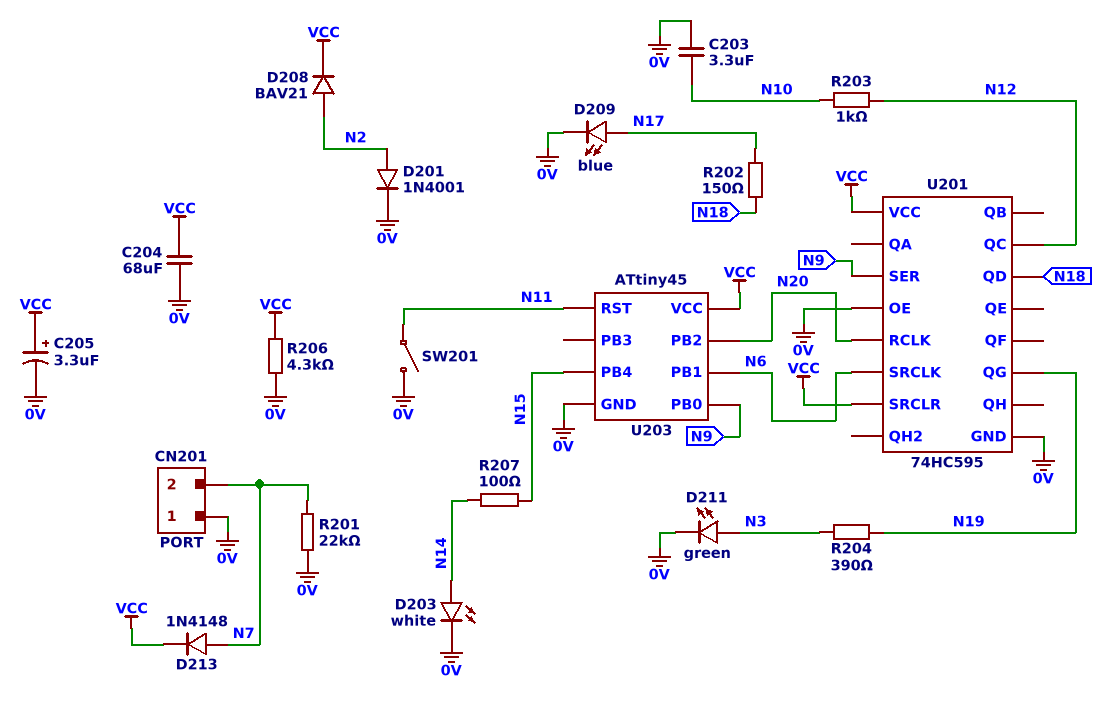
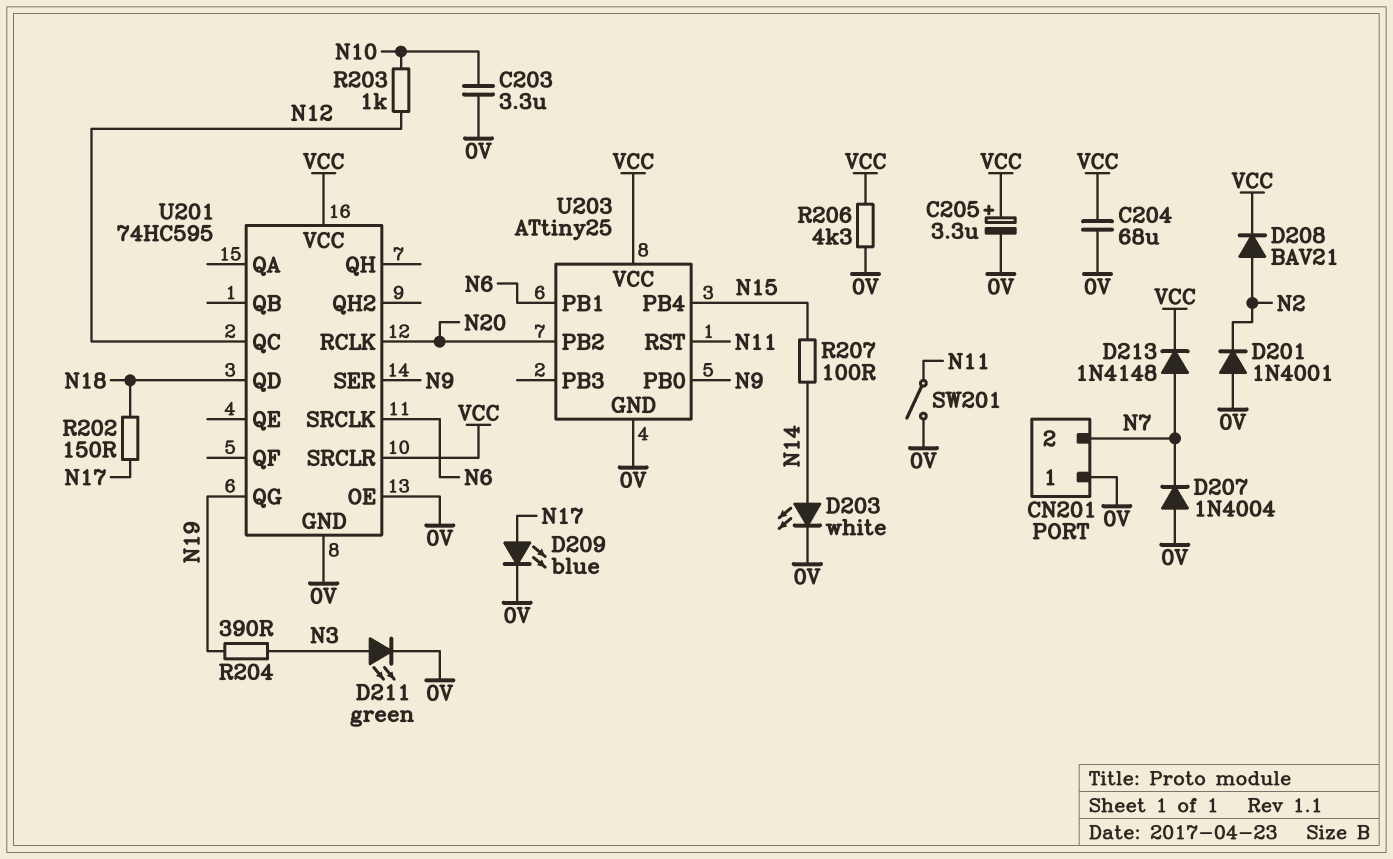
D201: diode 1N4001 (A N2, K 0V) -> diode 1N4001 (A 0V, K N2)
D207: none -> diode 1N4004 (A 0V, K N7)
R201: 22k (0V, N7) -> none
U203: ATtiny45 -> ATtiny25

